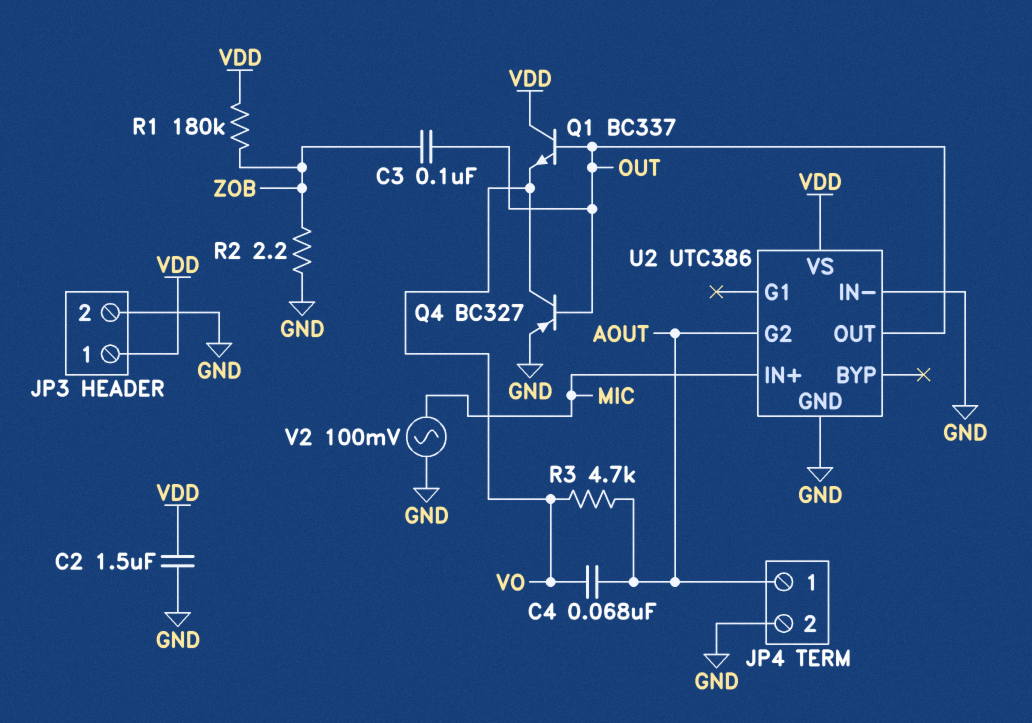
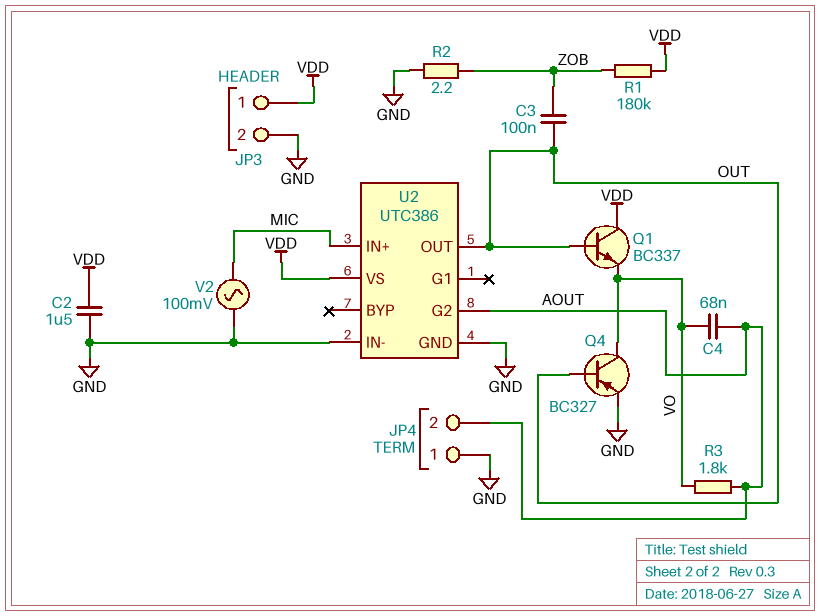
JP4 pin 1: AOUT -> GND
JP4 pin 2: GND -> AOUT
R3: 4.7k (AOUT, VO) -> 1.8k (AOUT, VO)

